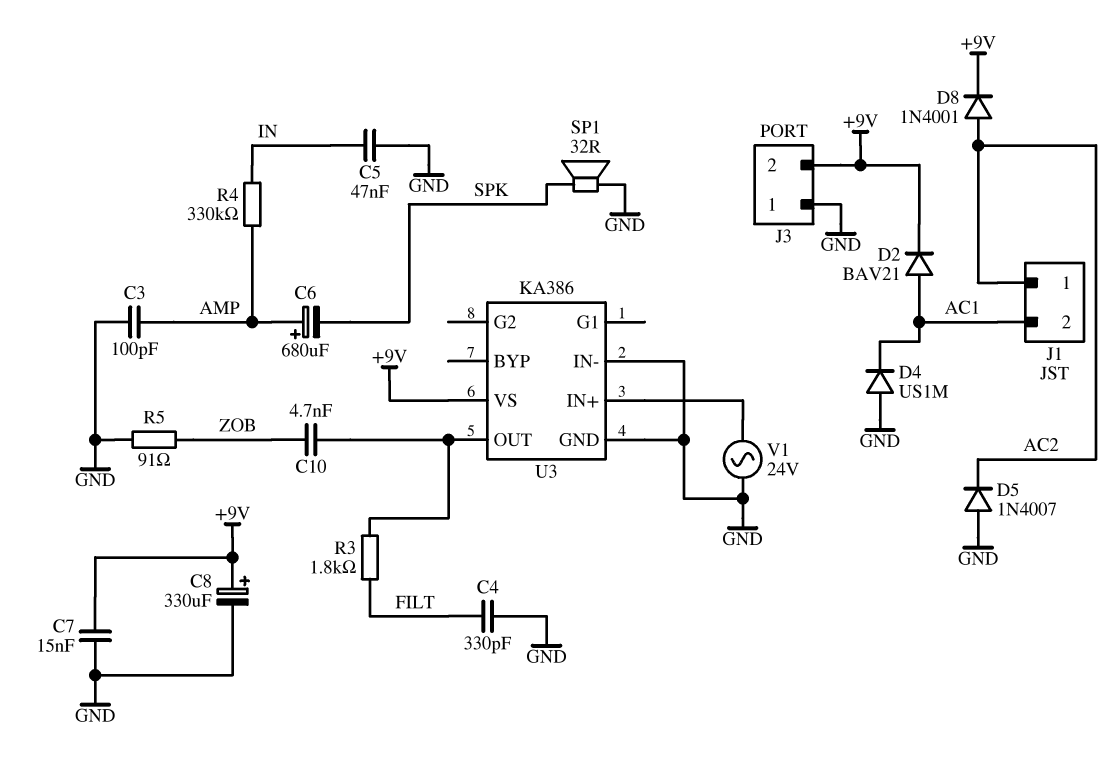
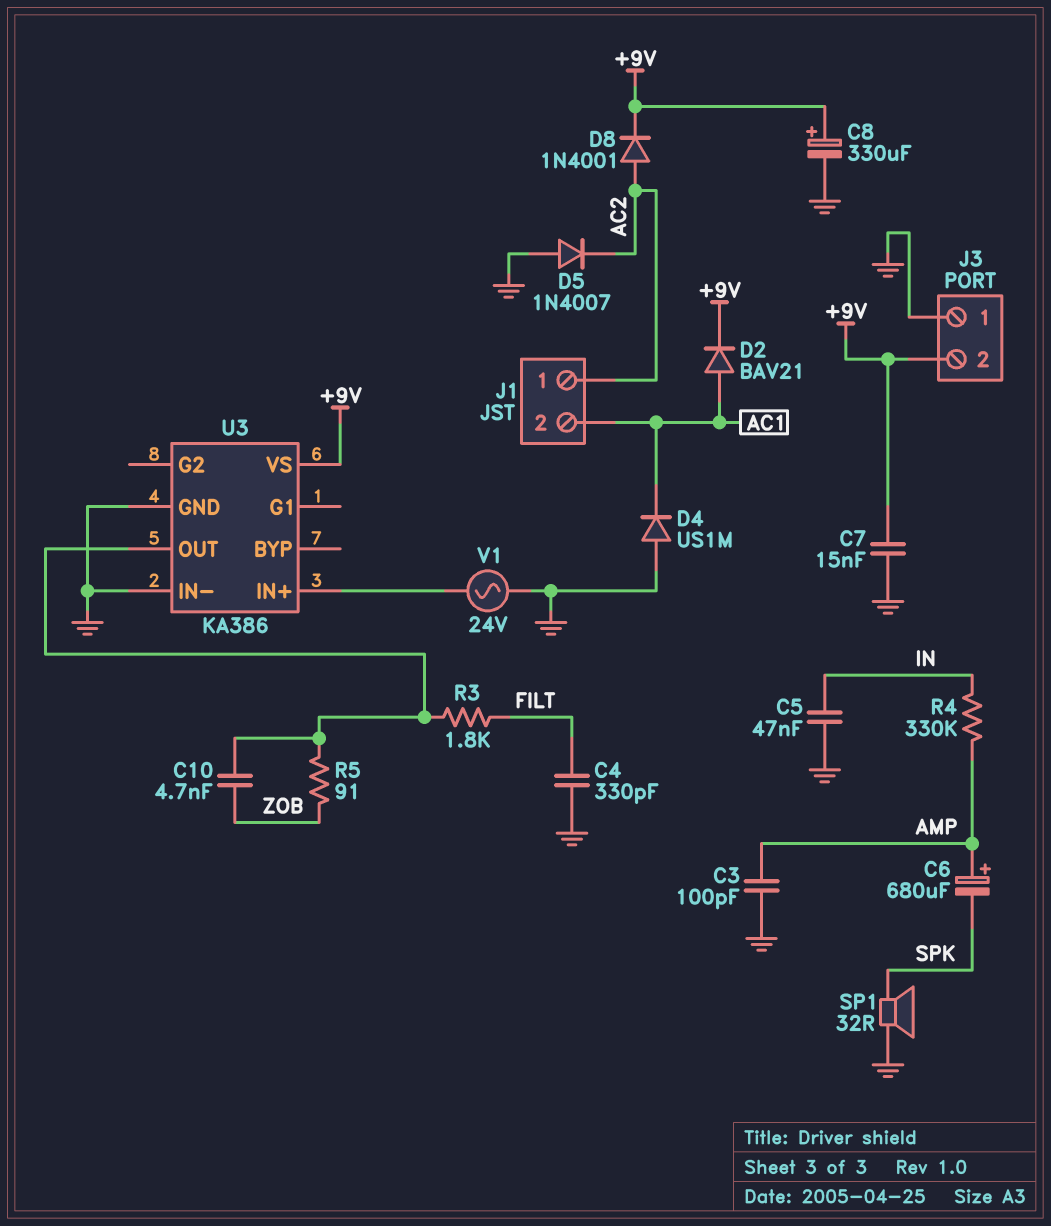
R5: 91 (GND, ZOB) -> 91 (U3/OUT, ZOB)

